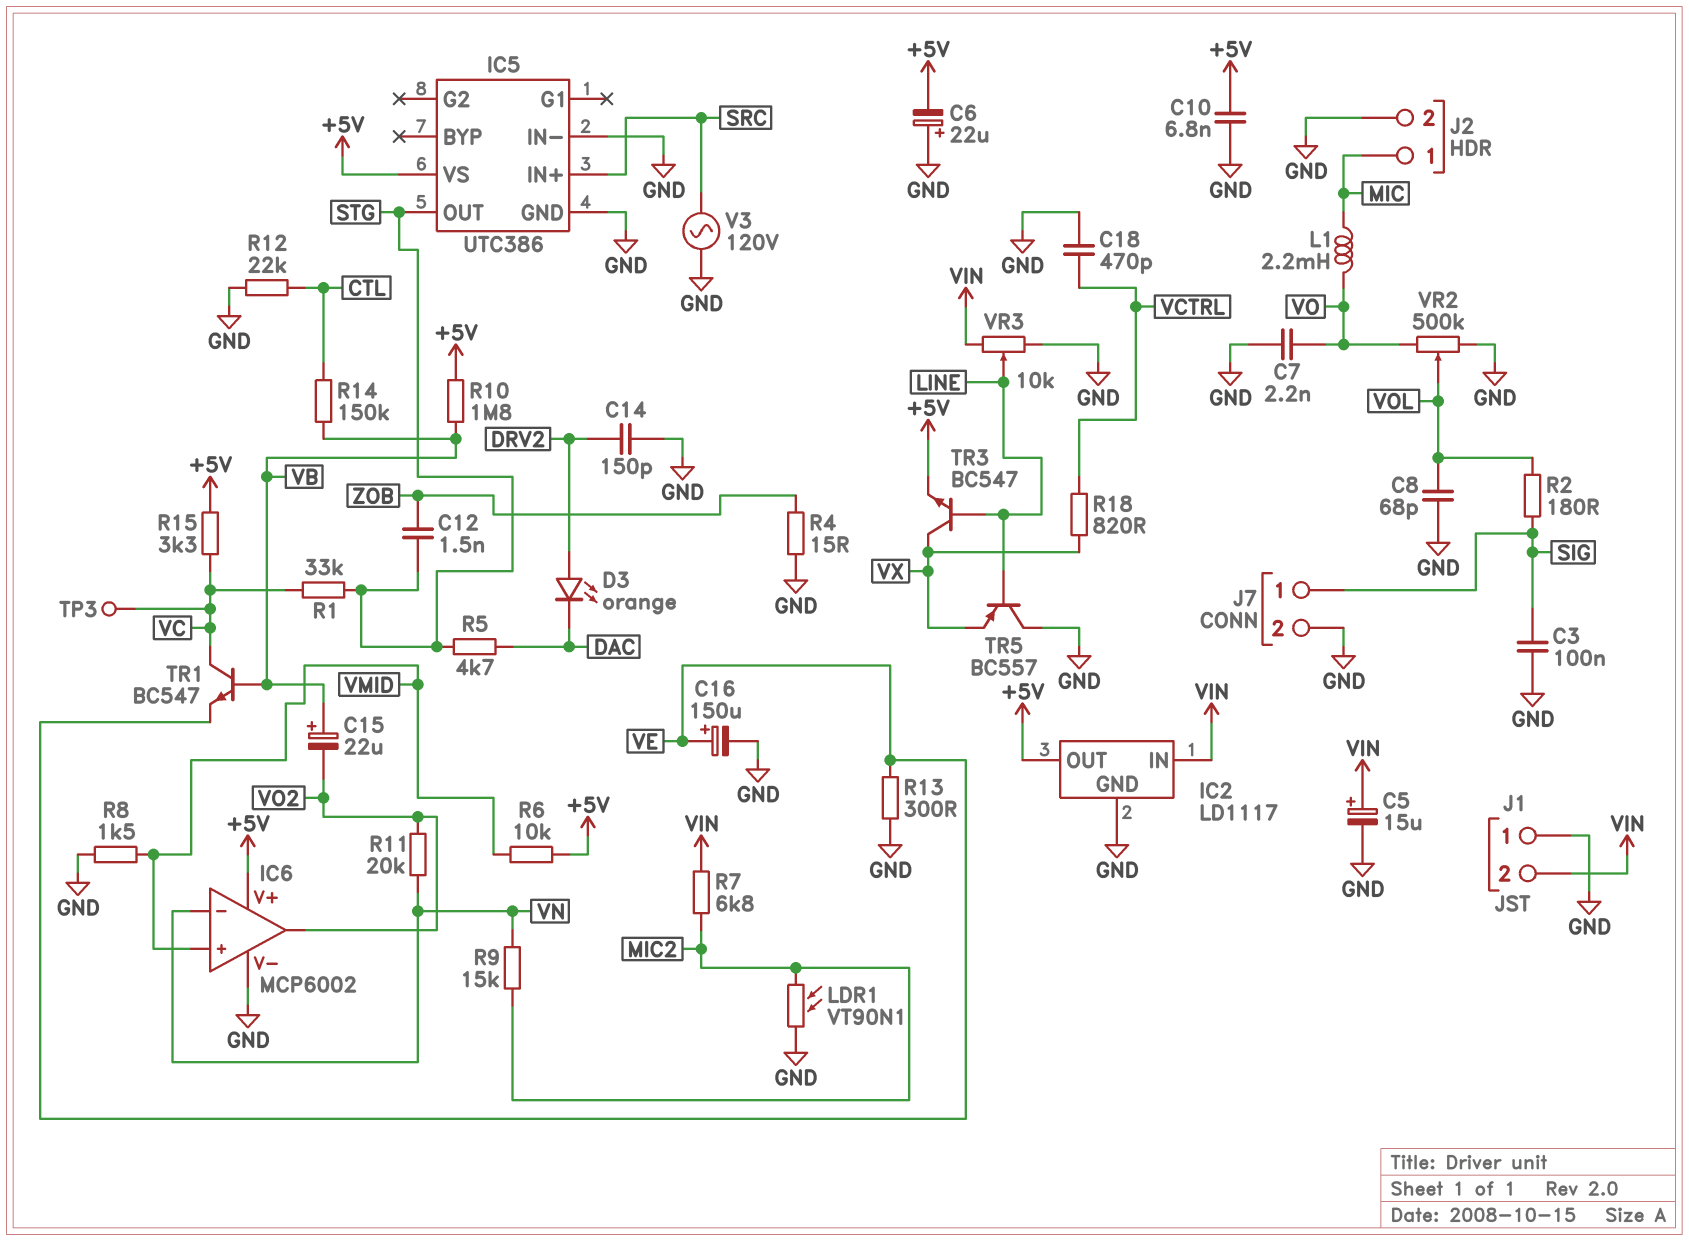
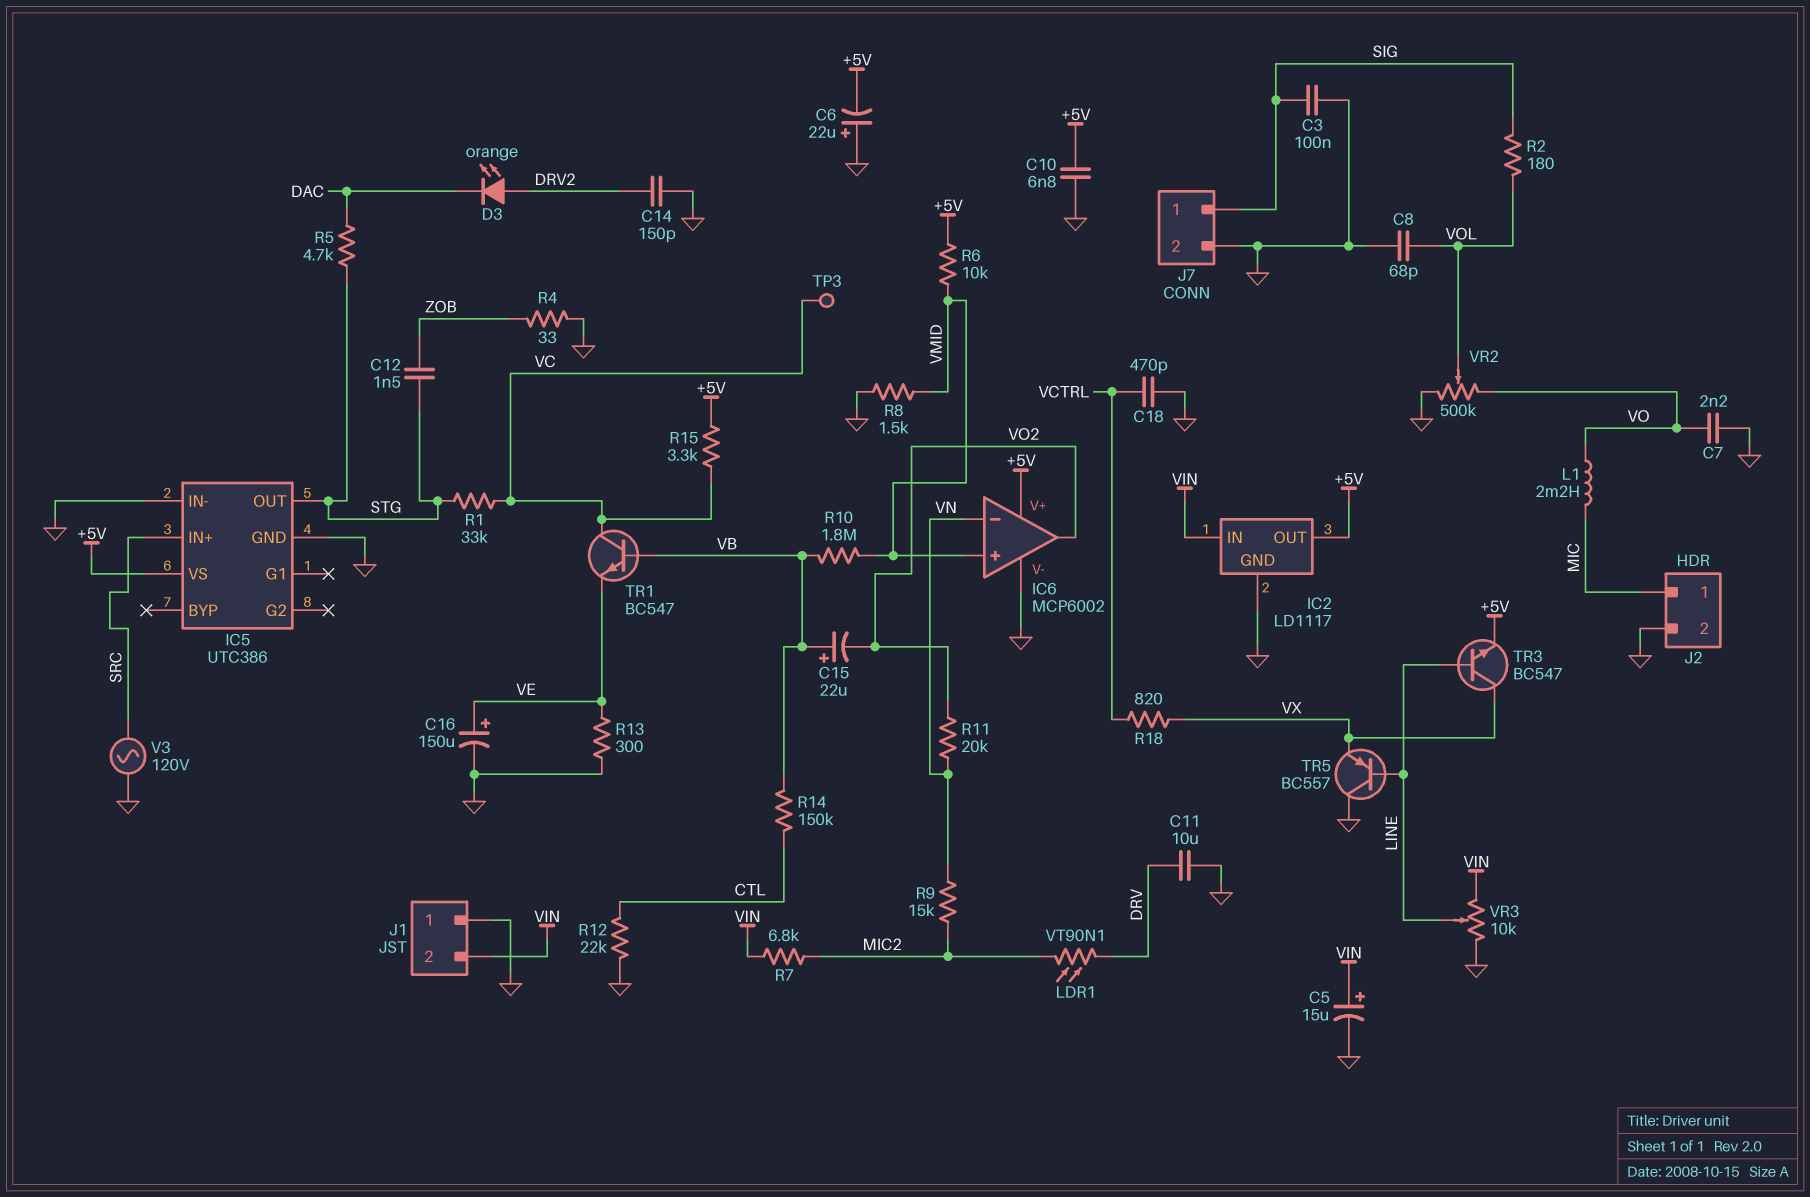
C11: none -> 10uF (DRV, GND)
LDR1: VT90N1 (GND, MIC2) -> VT90N1 (DRV, MIC2)
R4: 15 (GND, ZOB) -> 33 (GND, ZOB)
R10: 1.8M (+5V, VB) -> 1.8M (VB, VMID)

